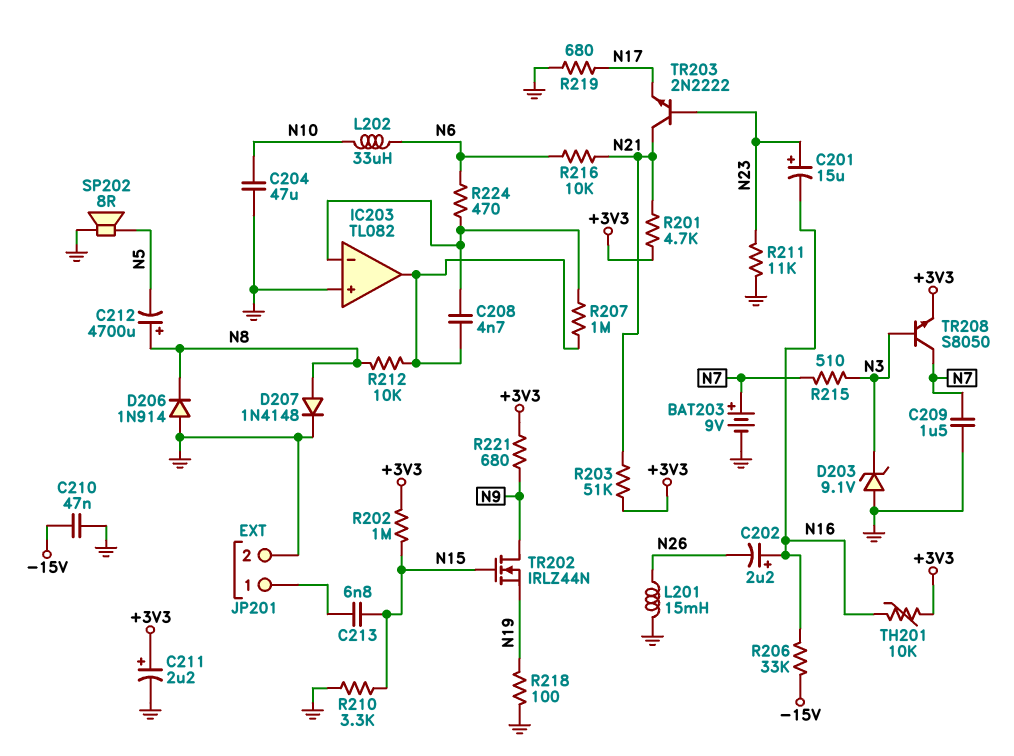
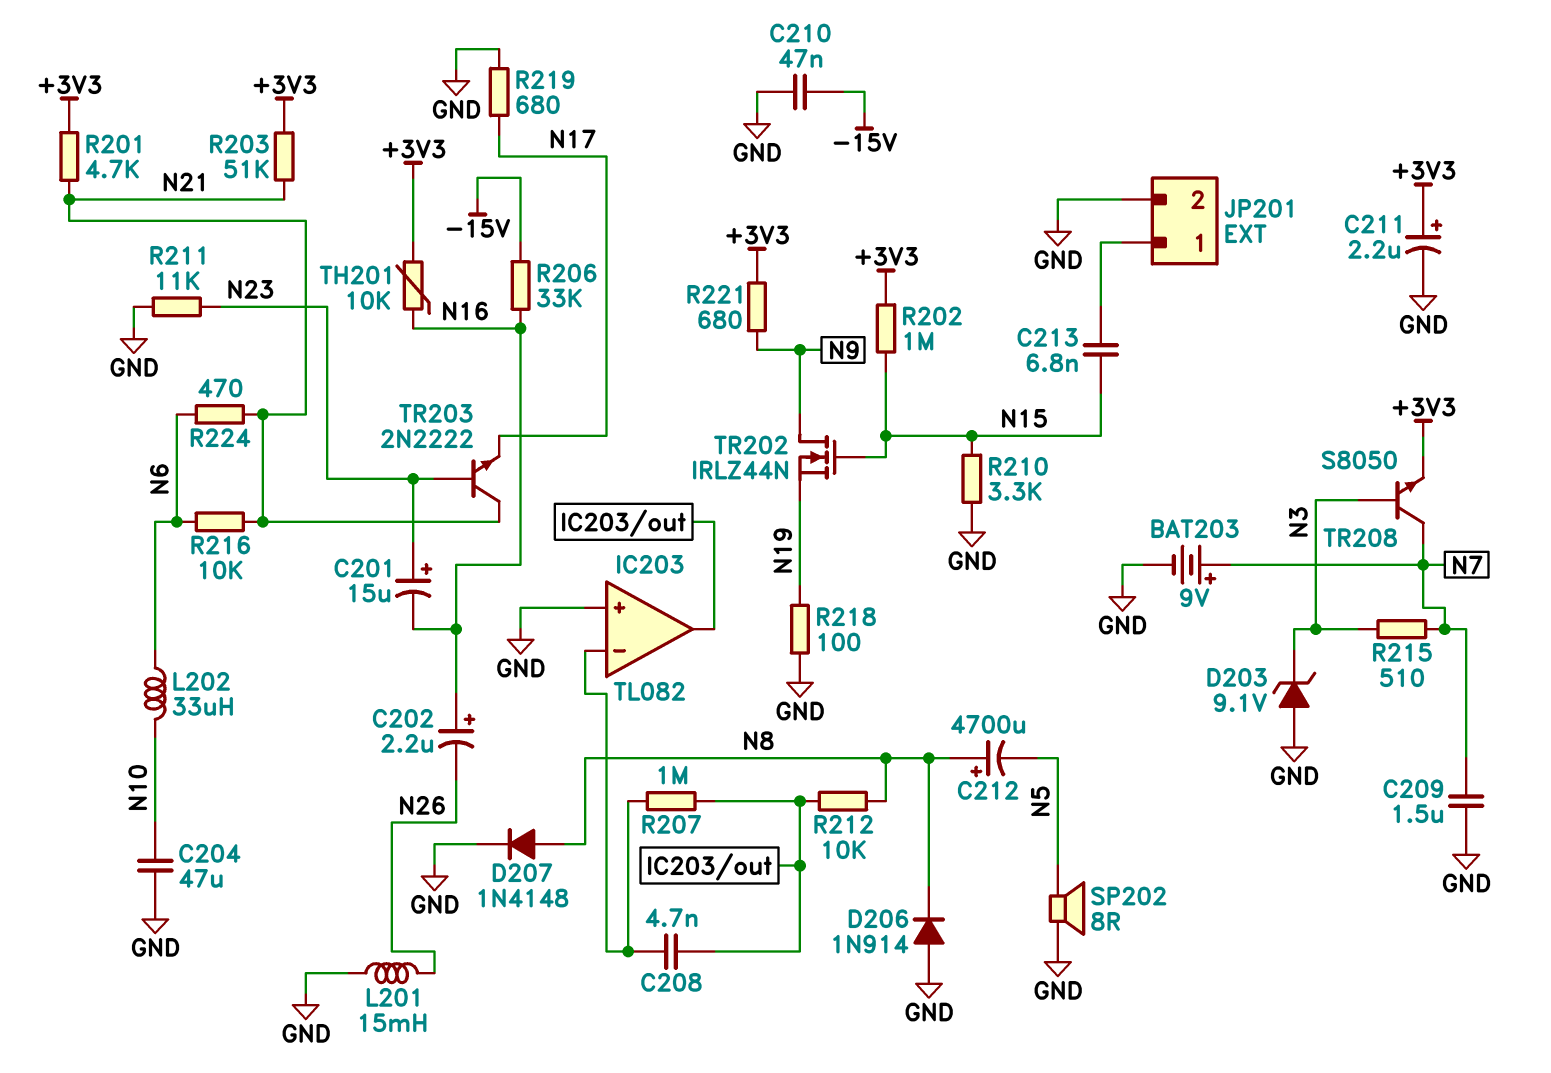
R224: 470 (IC203/in-, N6) -> 470 (N6, N21)

